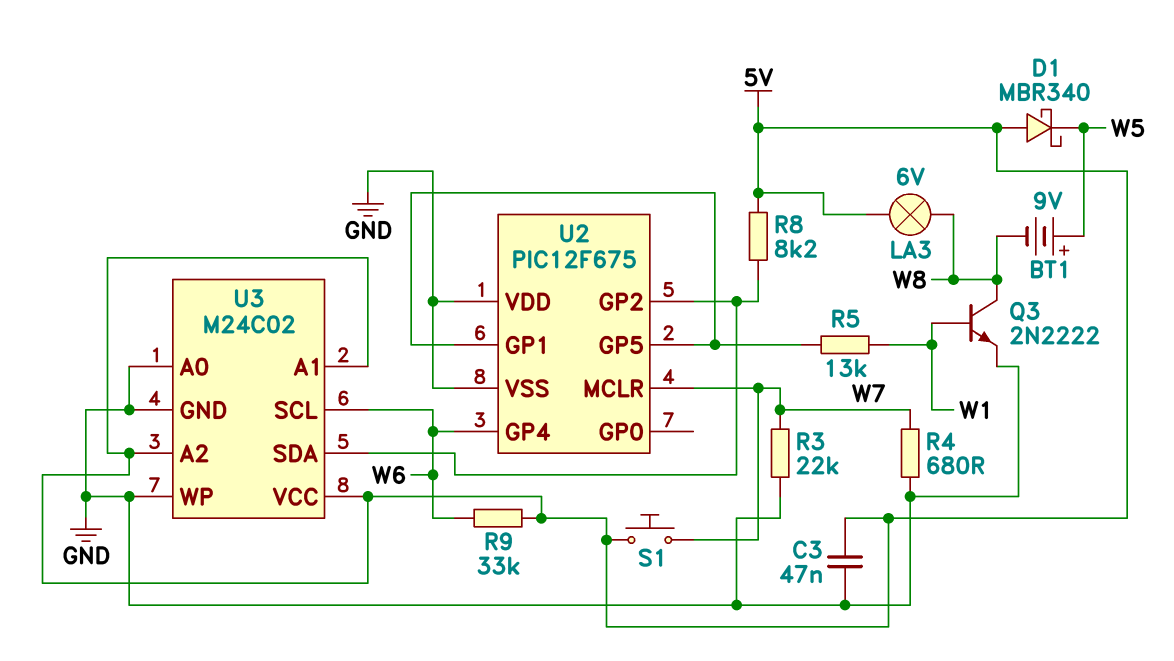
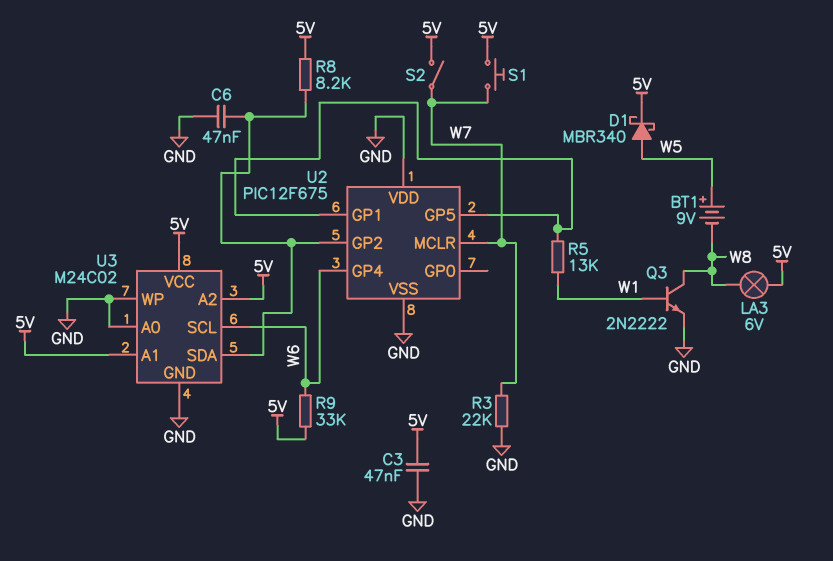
C6: none -> 47nF (GND, U2/GP2)
D1: schottky MBR340 (A 5V, K W5) -> schottky MBR340 (A W5, K 5V)
R4: 680 (GND, W7) -> none
S2: none -> switch (5V, W7)

